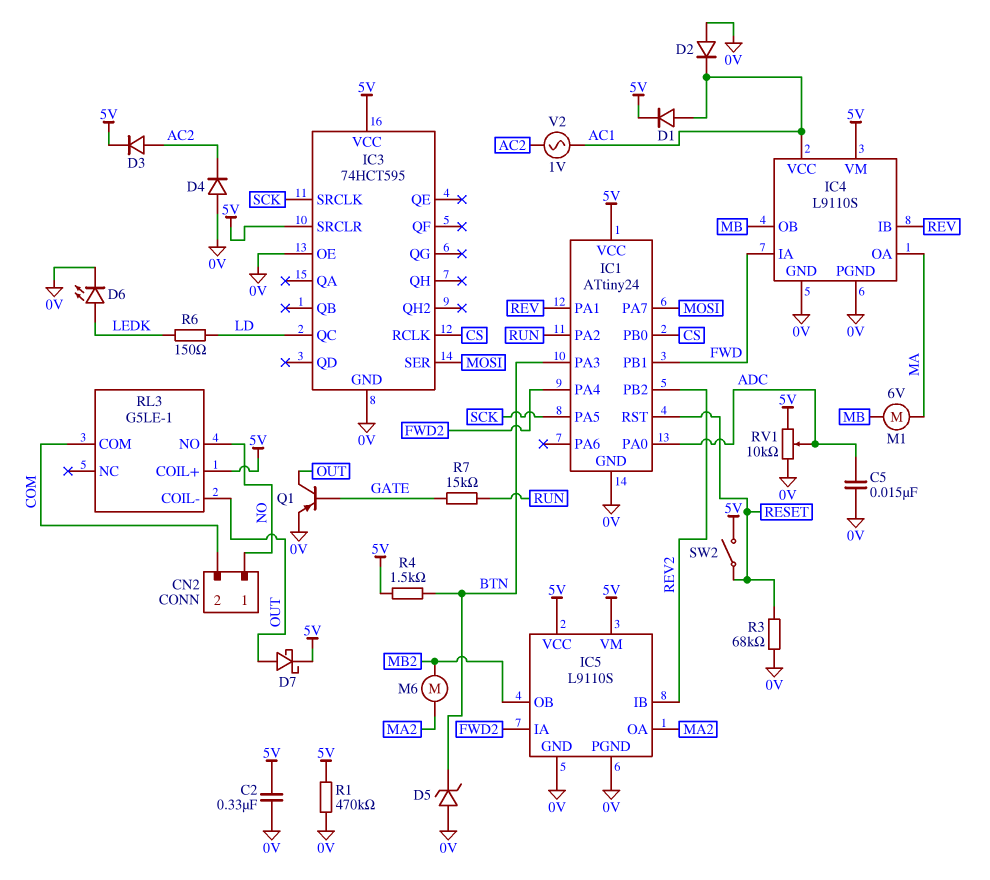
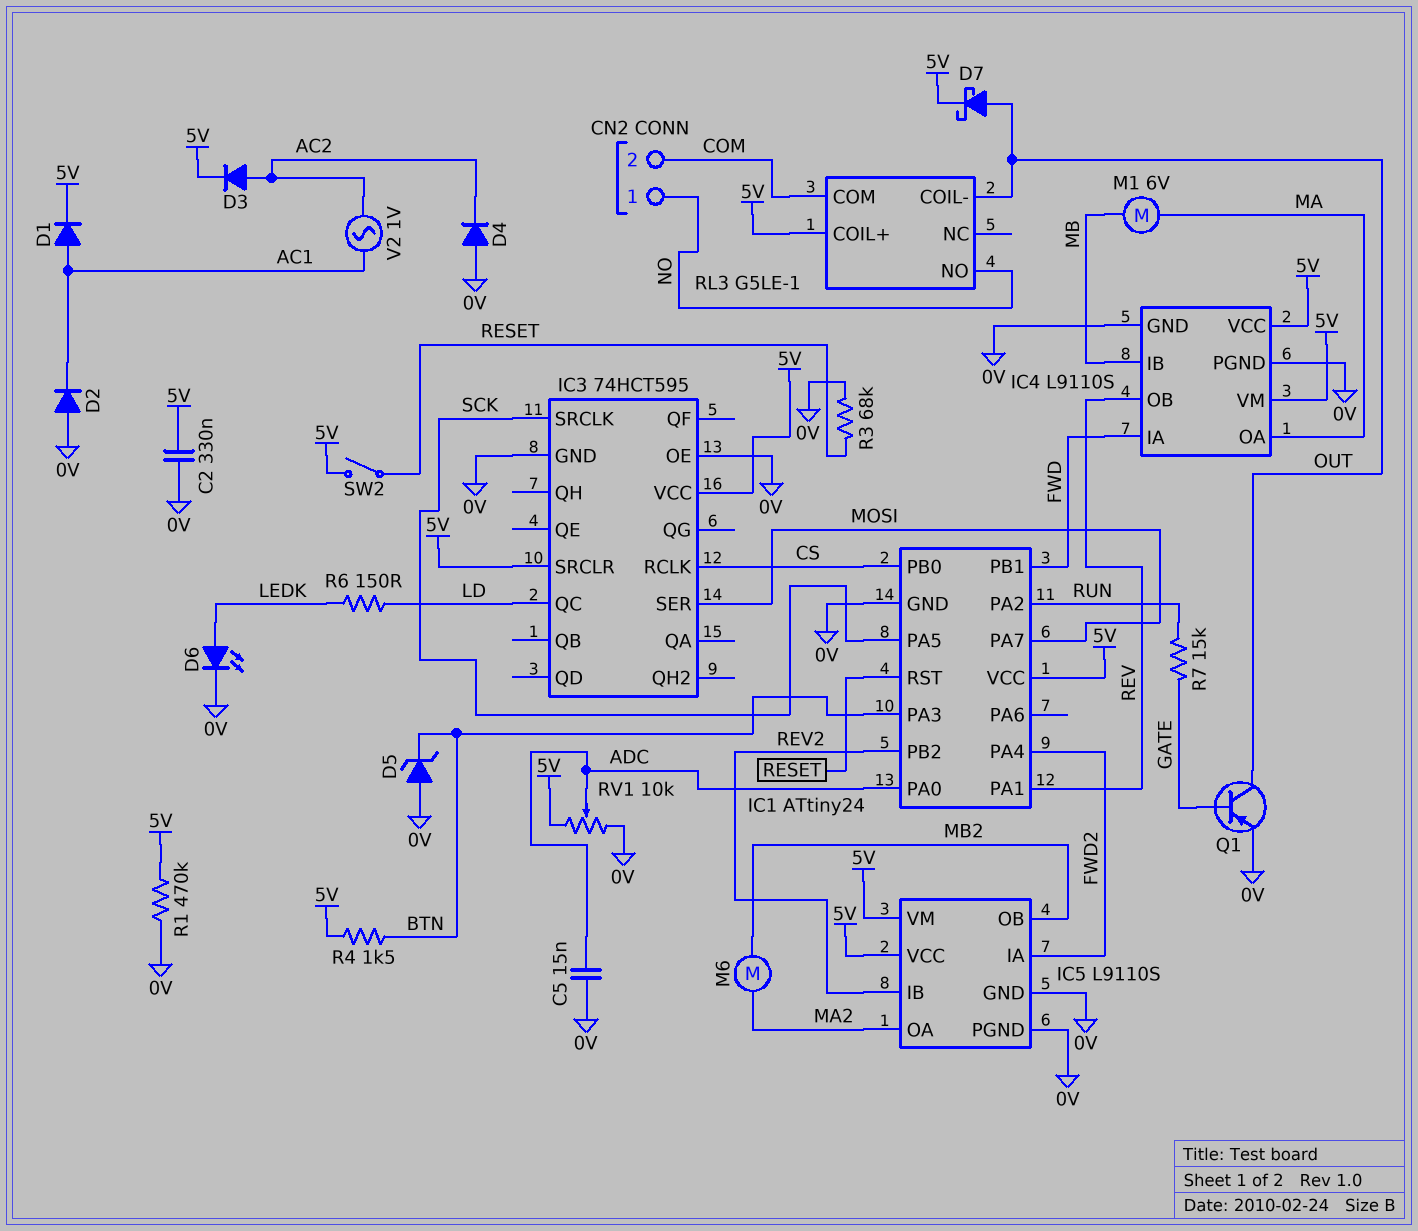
IC4 pin IB: REV -> MB
IC4 pin OB: MB -> REV
IC4 pin VCC: AC1 -> 5V

